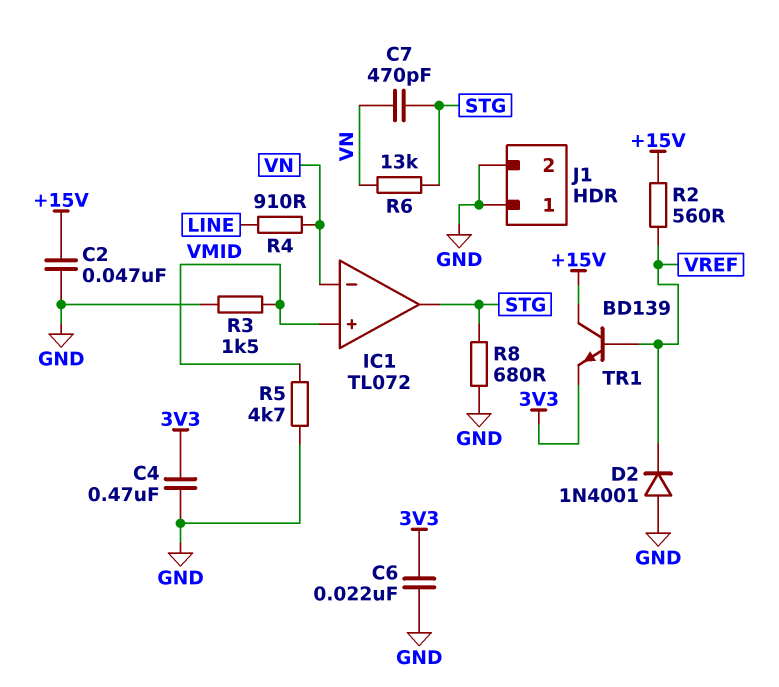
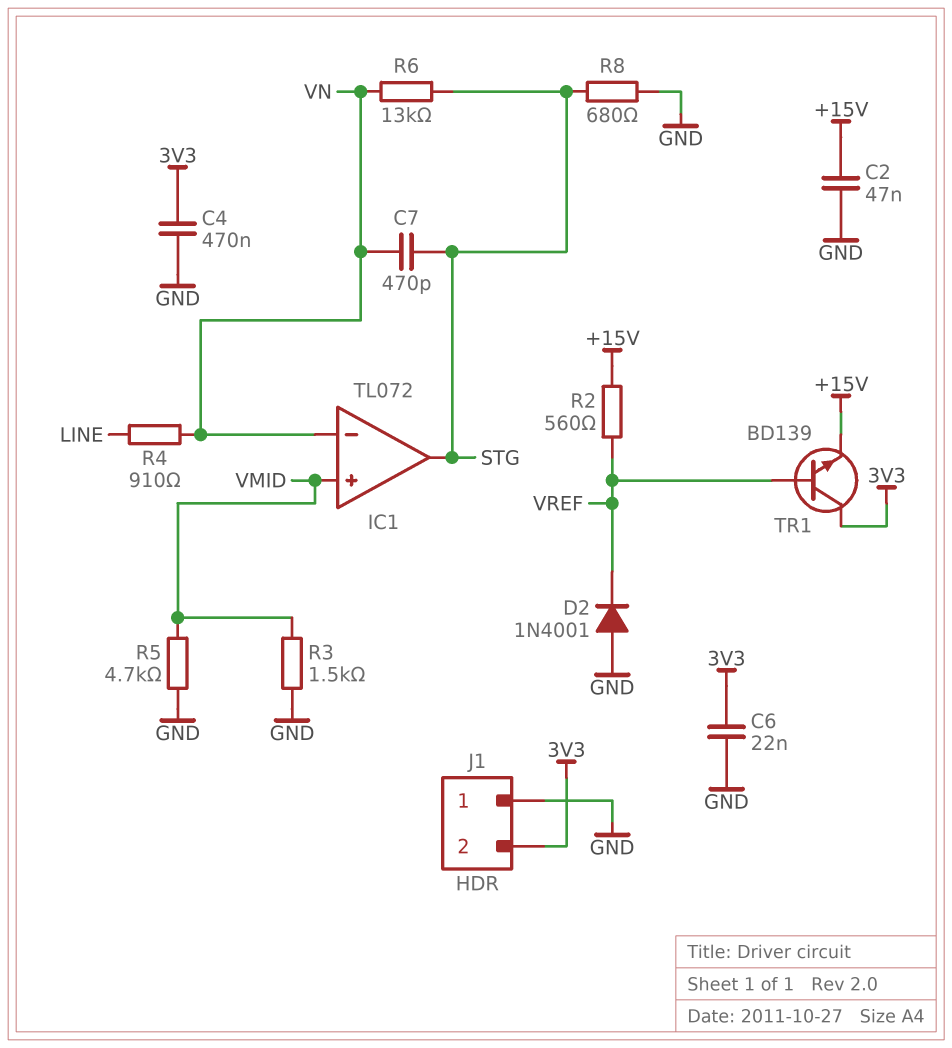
J1 pin 2: GND -> 3V3
TR1: NPN BD139 (B VREF, C +15V, E 3V3) -> NPN BD139 (B VREF, C 3V3, E +15V)

